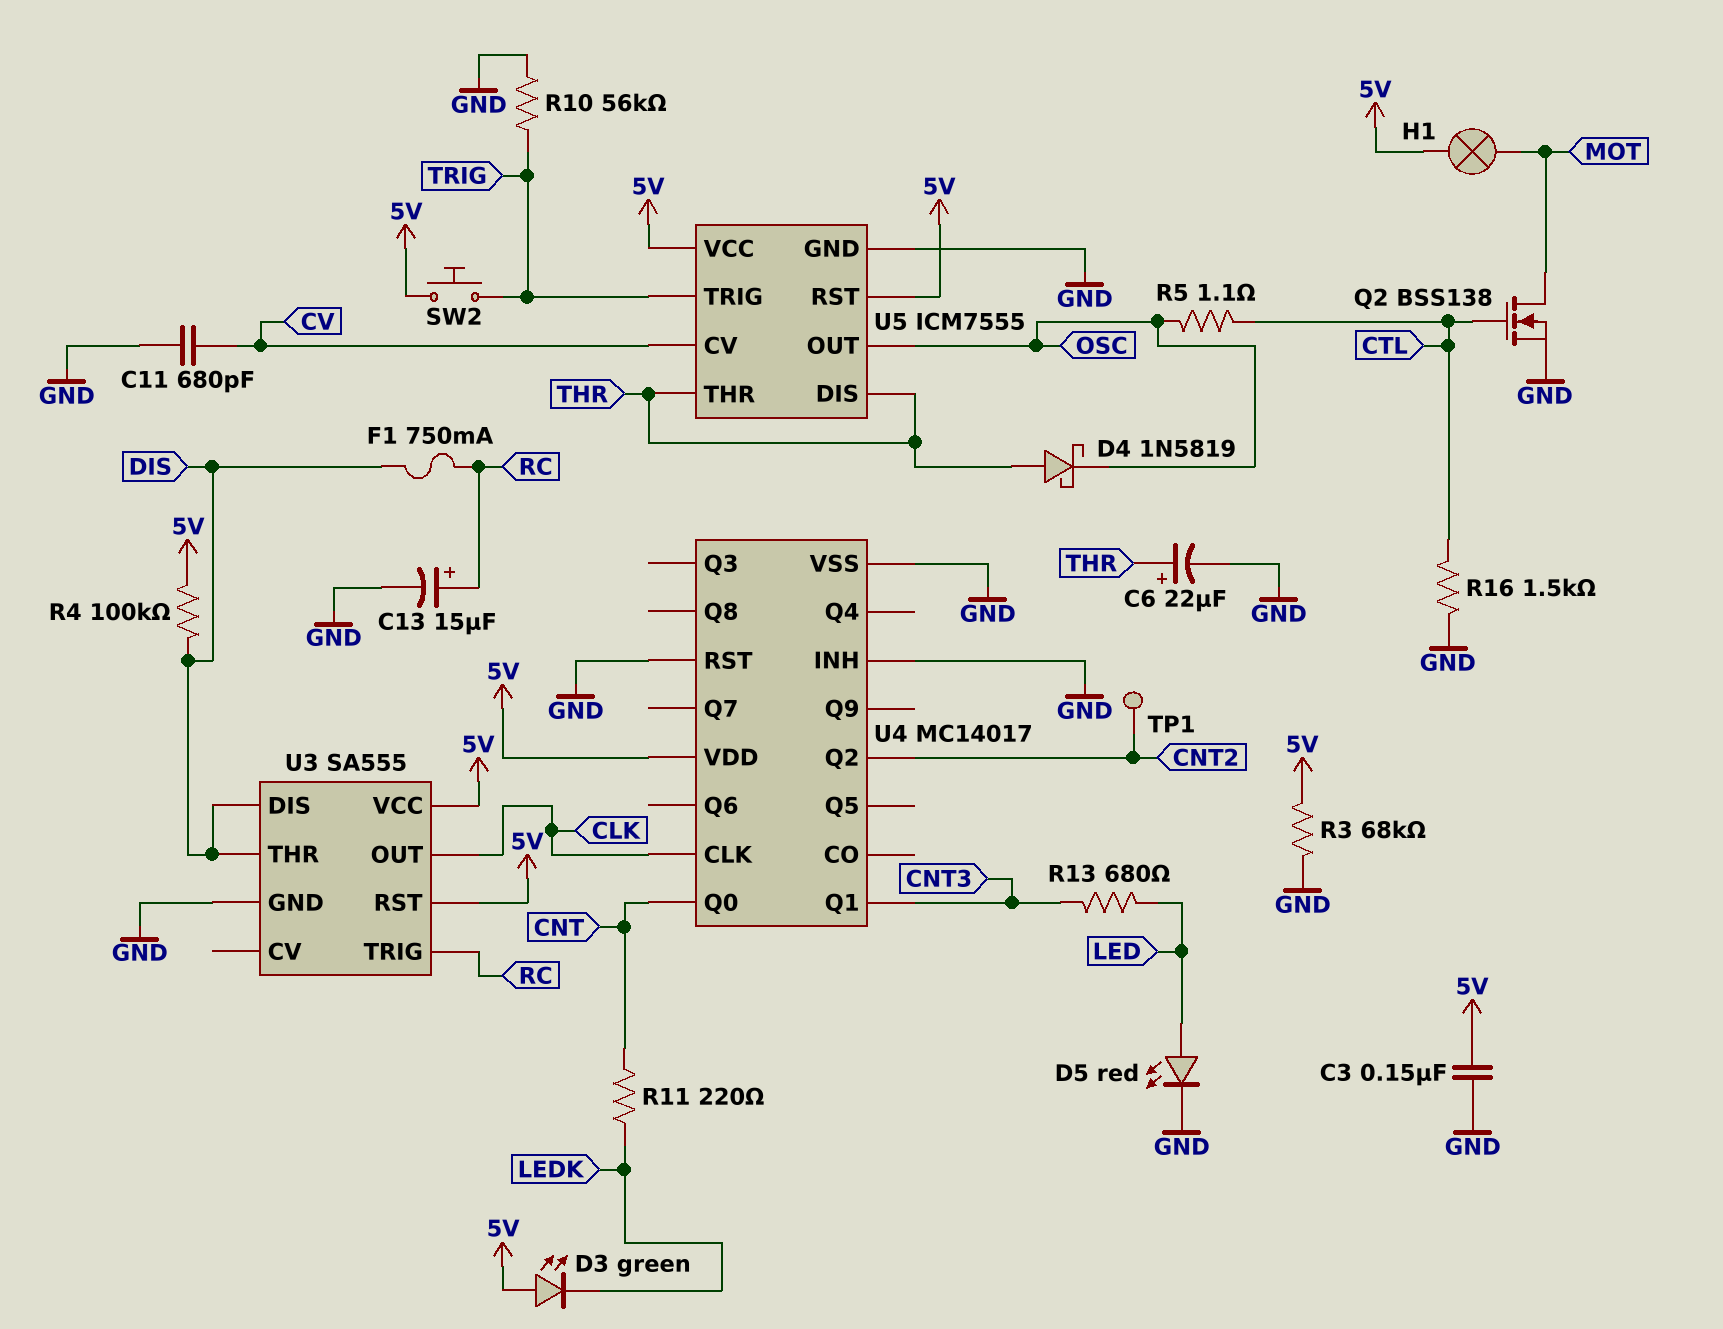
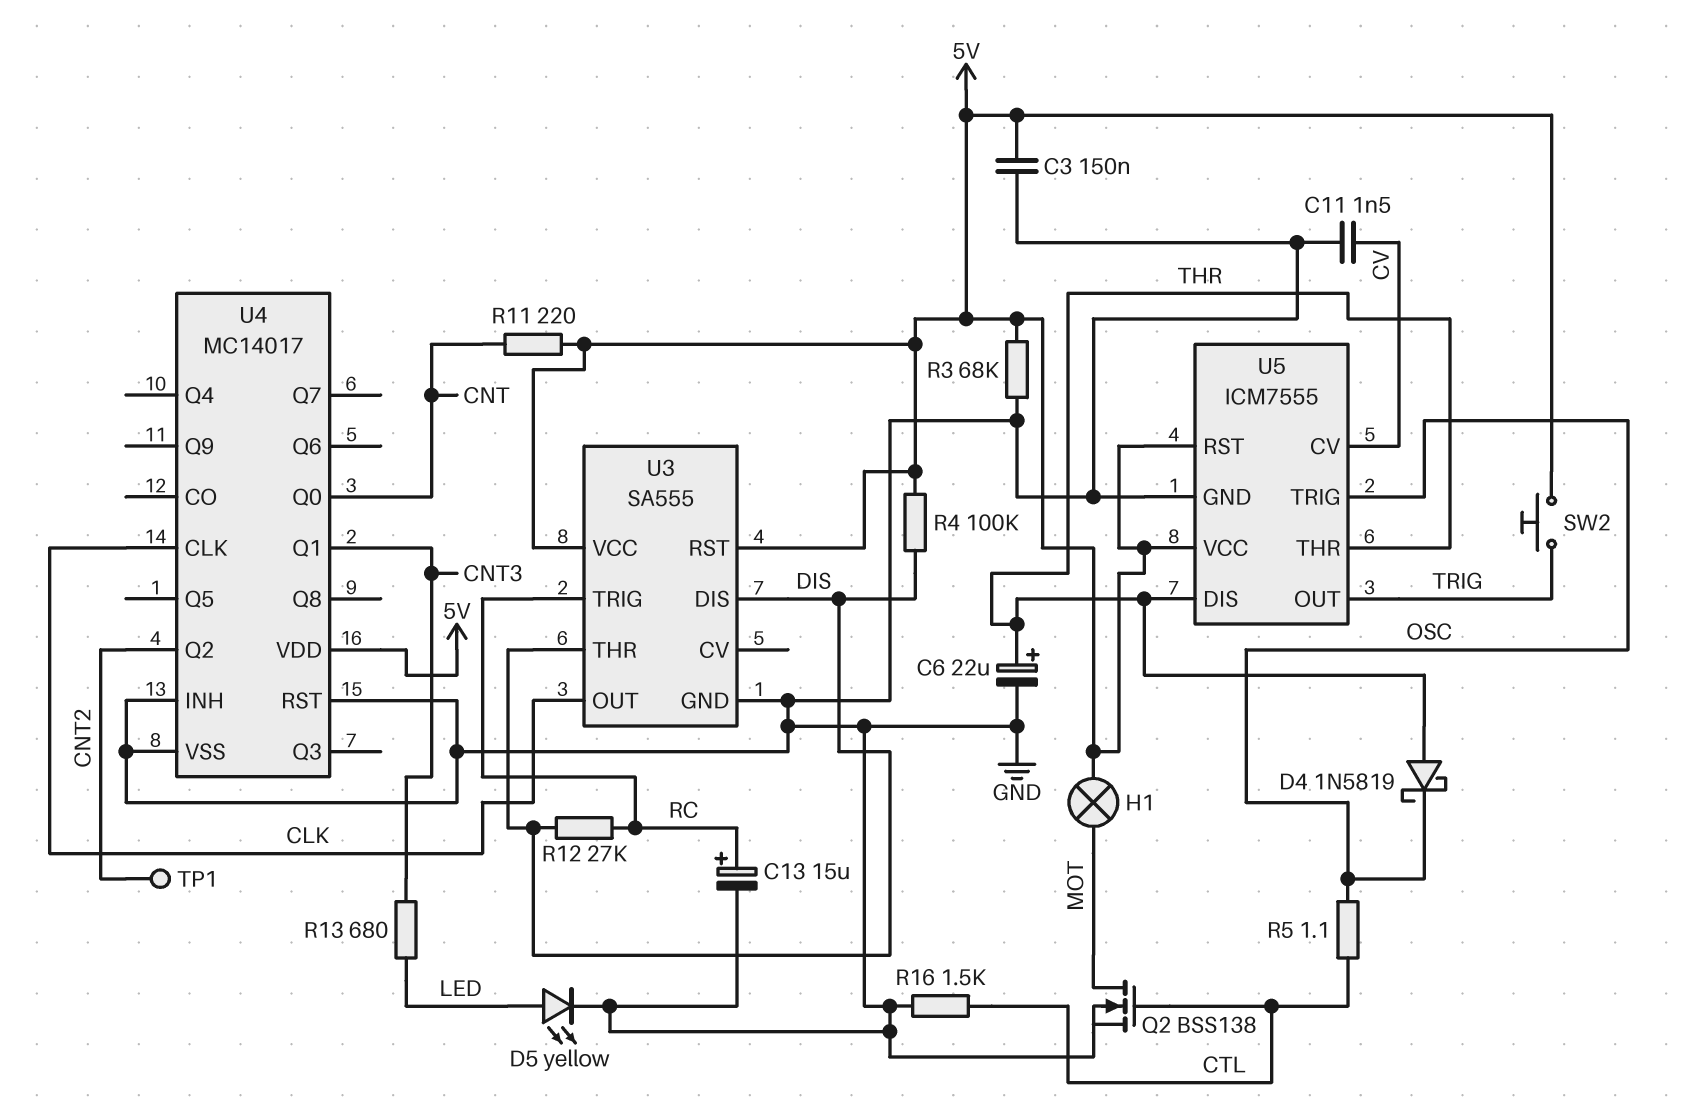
C11: 680pF (CV, GND) -> 1.5nF (CV, GND)
D3: LED green (A 5V, K LEDK) -> none
D5: LED red (A LED, K GND) -> LED yellow (A LED, K GND)
F1: 750mA (DIS, RC) -> none
R10: 56k (GND, TRIG) -> none
R11: 220 (CNT, LEDK) -> 220 (5V, CNT)
R12: none -> 27k (DIS, RC)
U5 pin OUT: OSC -> TRIG
U5 pin TRIG: TRIG -> OSC

